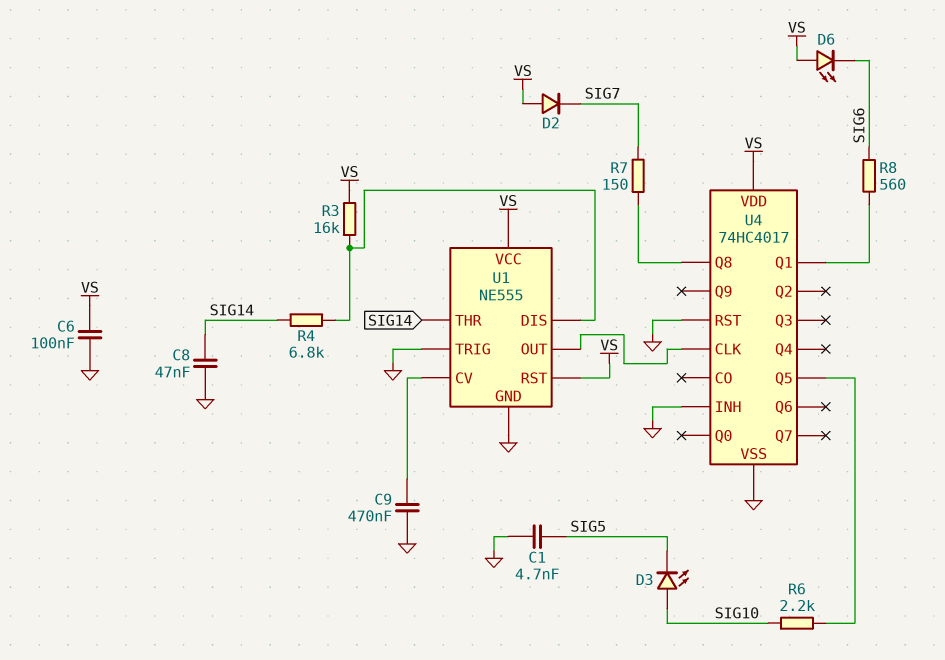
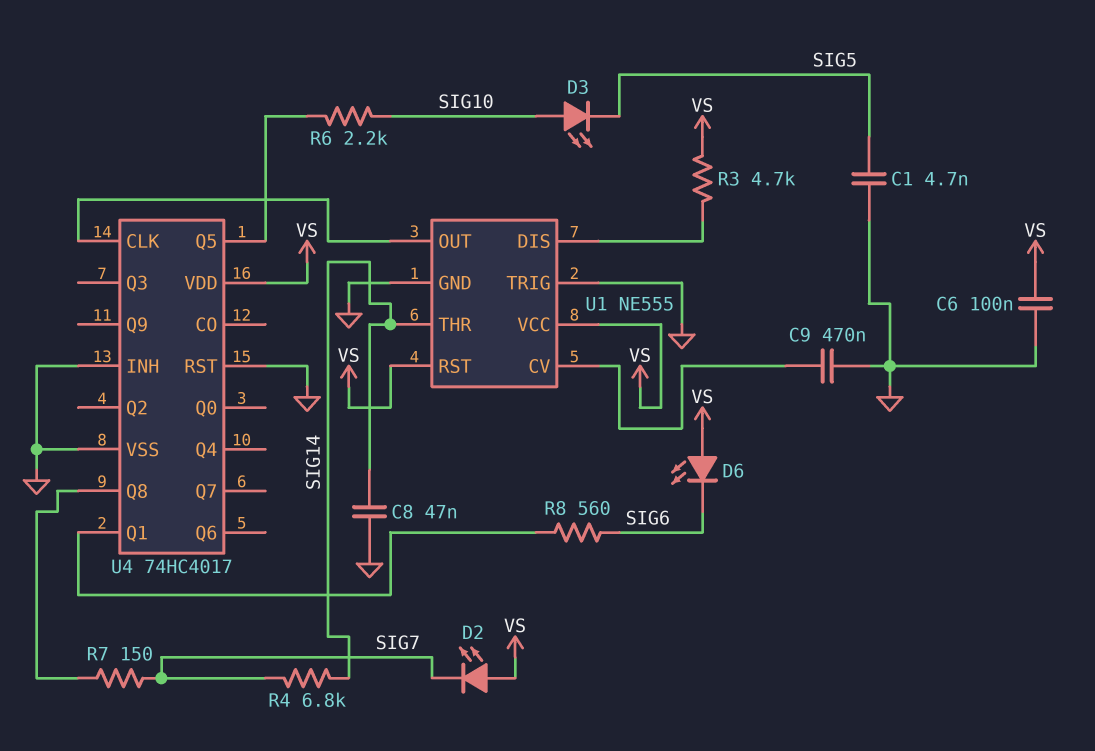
D2: diode (A VS, K SIG7) -> LED (A VS, K SIG7)
R3: 16k (U1/DIS, VS) -> 4.7k (U1/DIS, VS)
R4: 6.8k (SIG14, U1/DIS) -> 6.8k (SIG7, SIG14)

